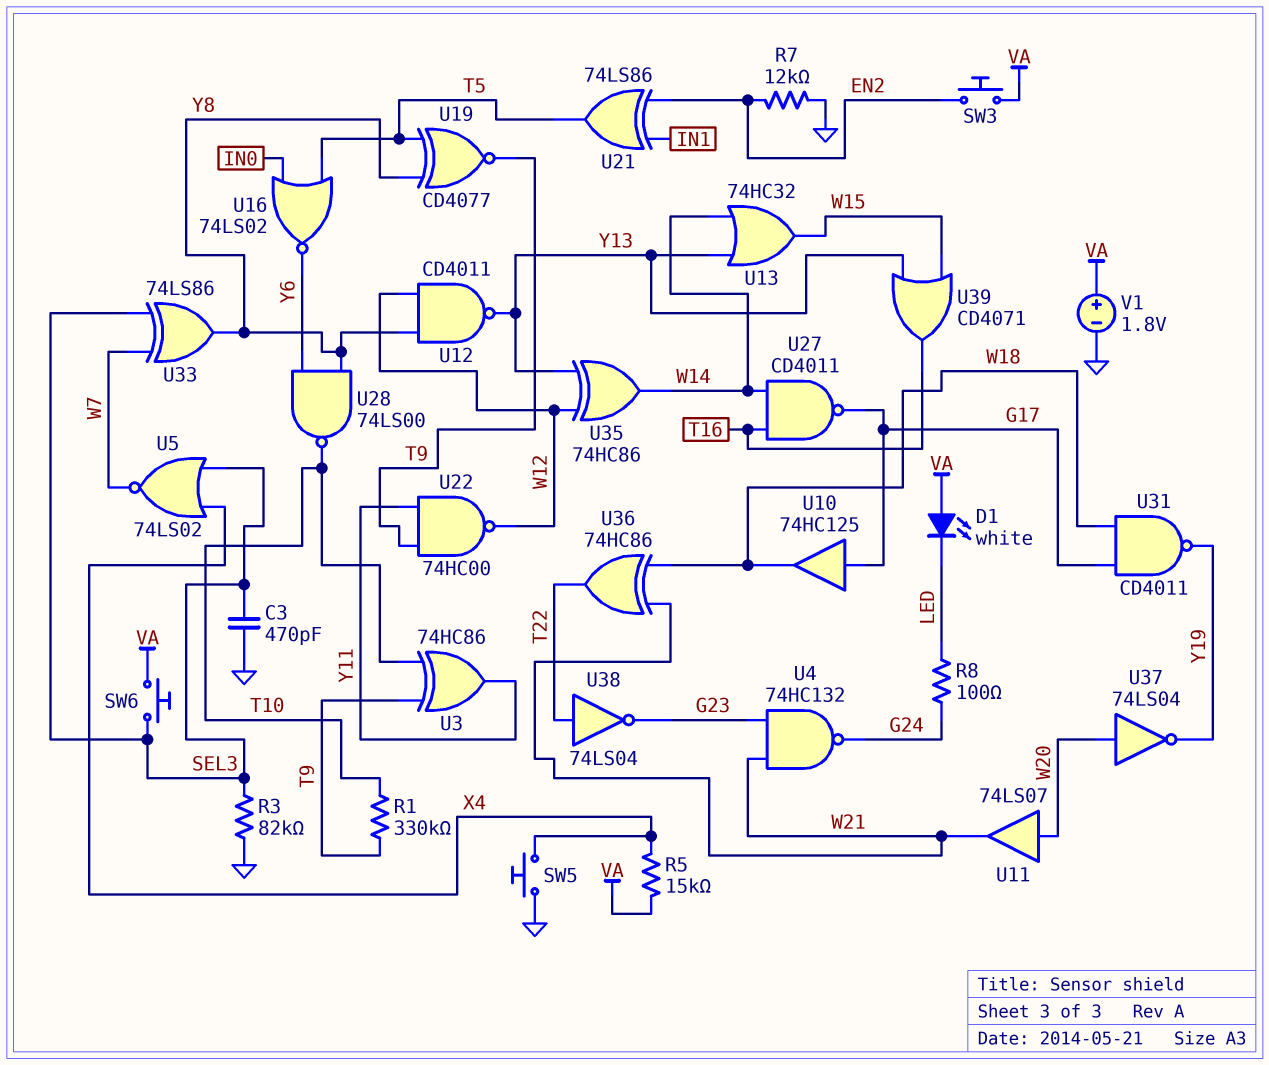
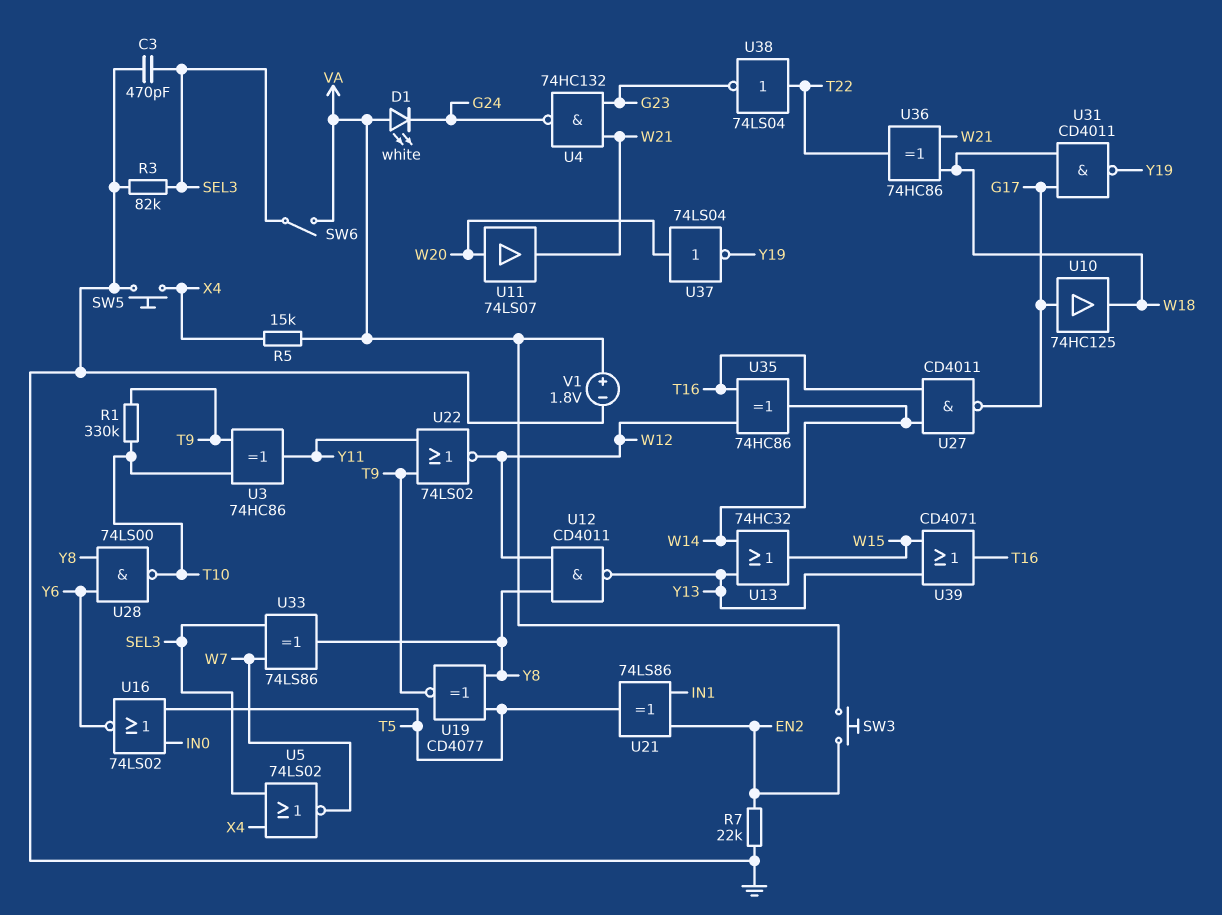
D1: LED white (A VA, K LED) -> LED white (A VA, K G24)
R7: 12k (EN2, GND) -> 22k (EN2, GND)
R8: 100 (G24, LED) -> none
SW6: button (SEL3, VA) -> switch (SEL3, VA)
U22: NAND 74HC00 (in T9, in Y11, out W12) -> NOR 74LS02 (in T9, in Y11, out W12)
U35: XOR 74HC86 (in W12, in Y13, out W14) -> XOR 74HC86 (in T16, in W12, out W14)

